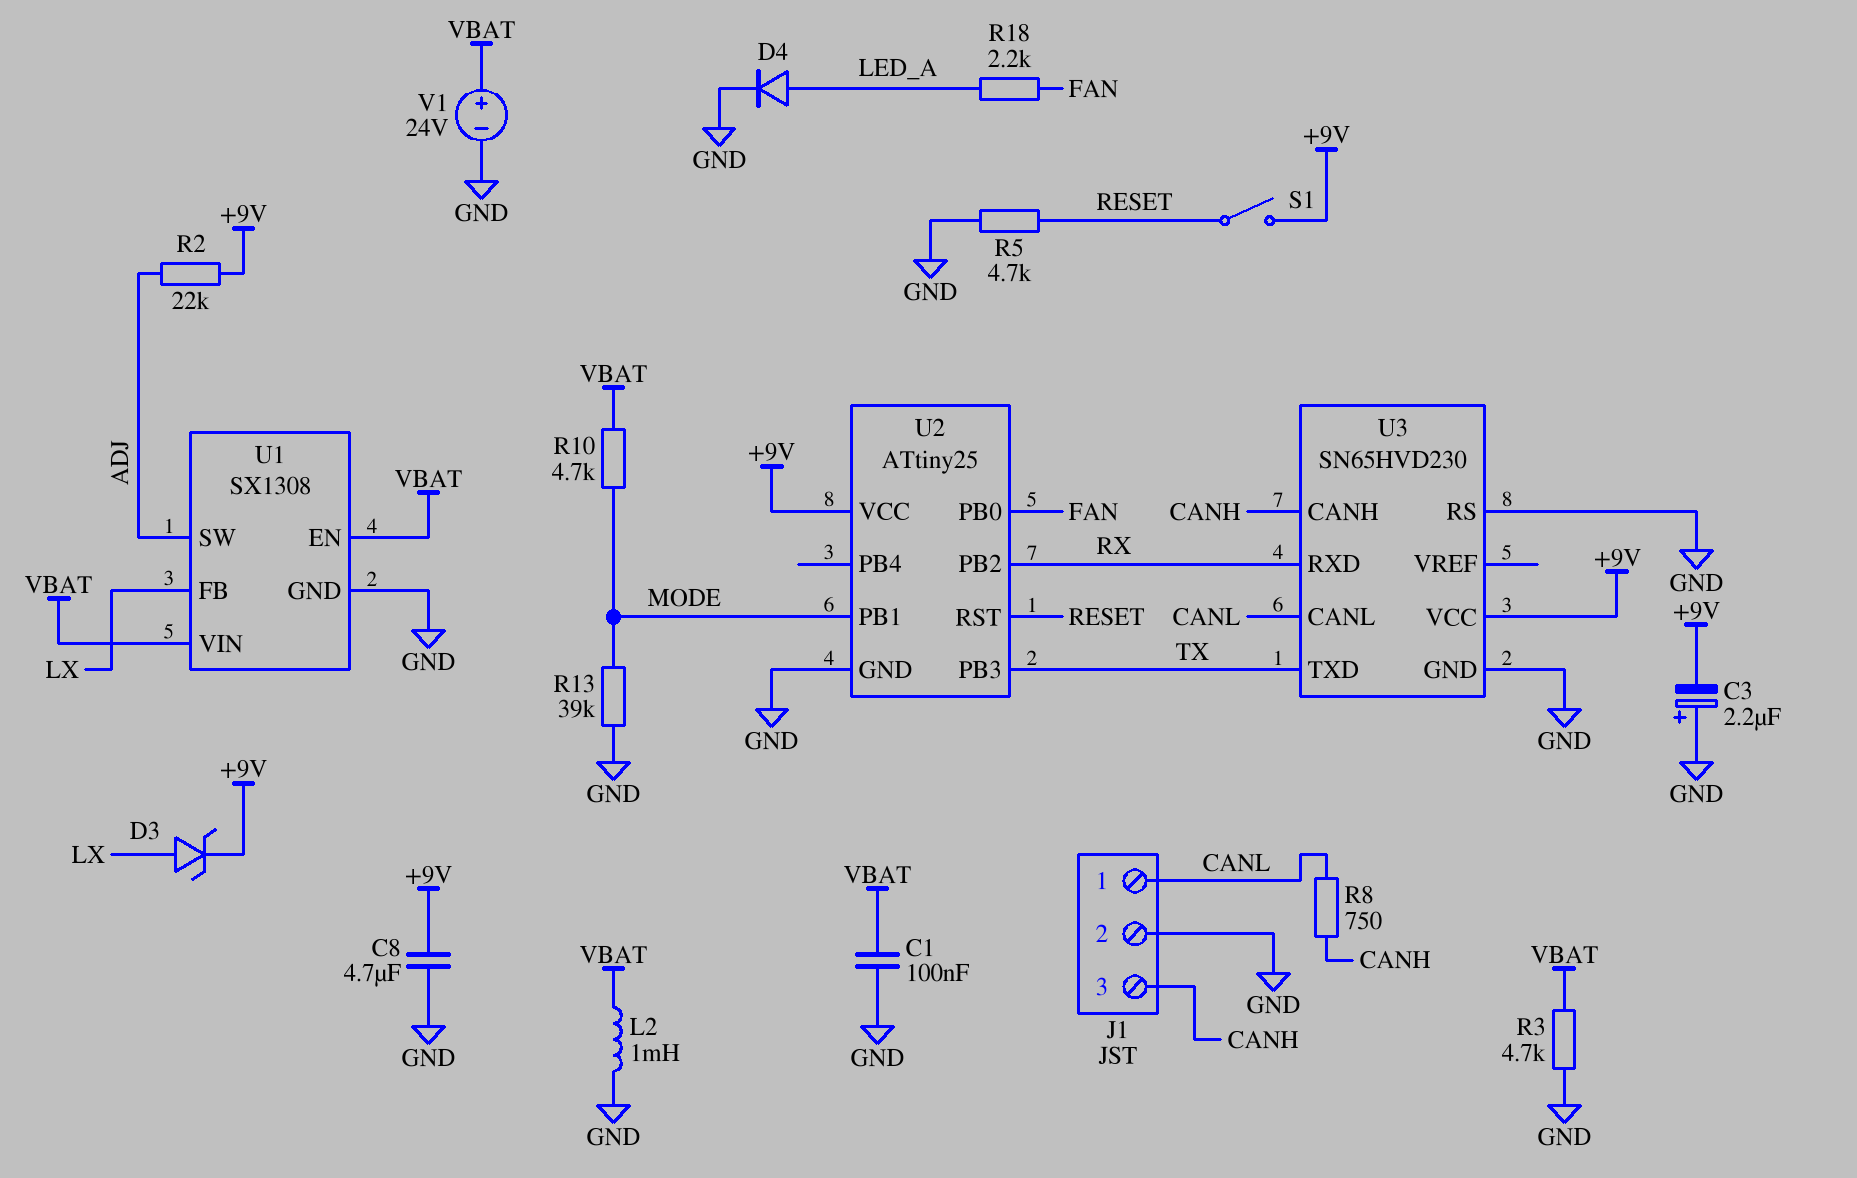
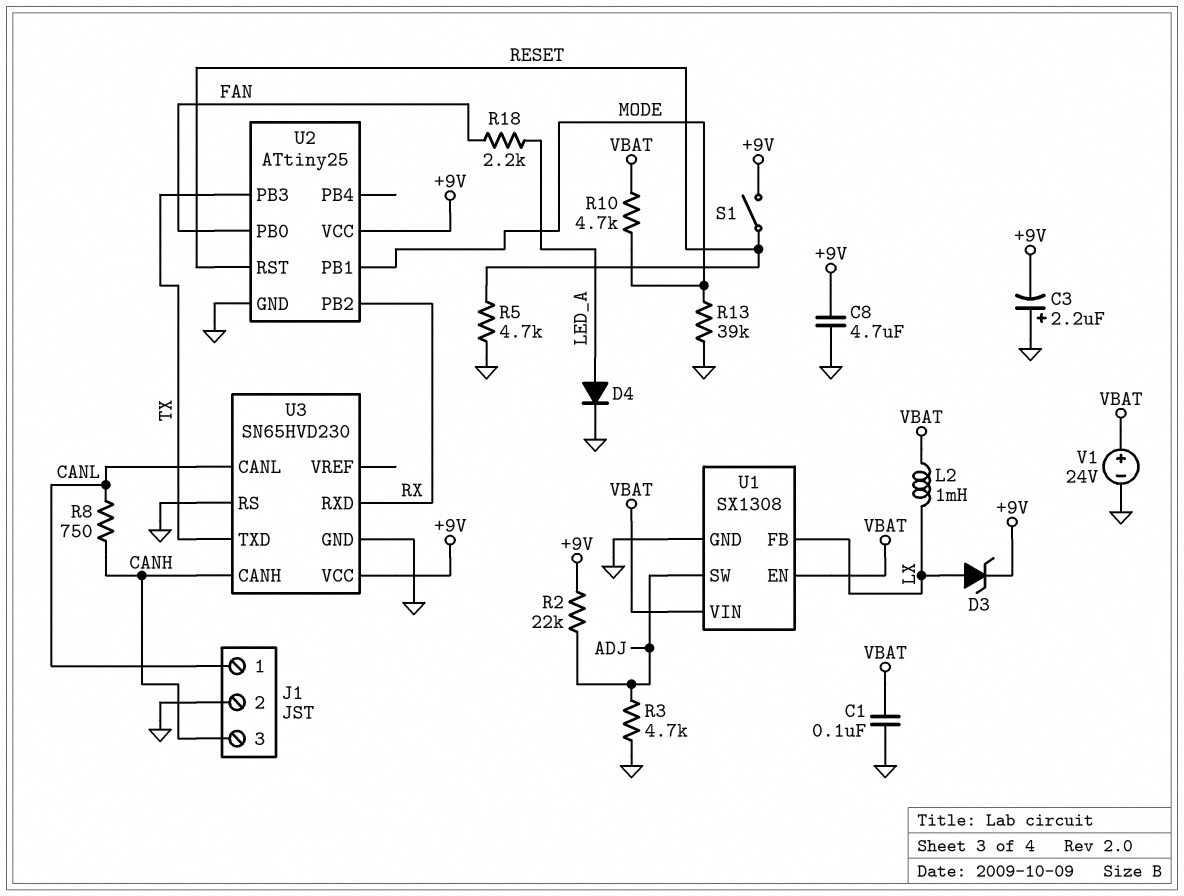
L2: 1mH (GND, VBAT) -> 1mH (LX, VBAT)
R3: 4.7k (GND, VBAT) -> 4.7k (ADJ, GND)

